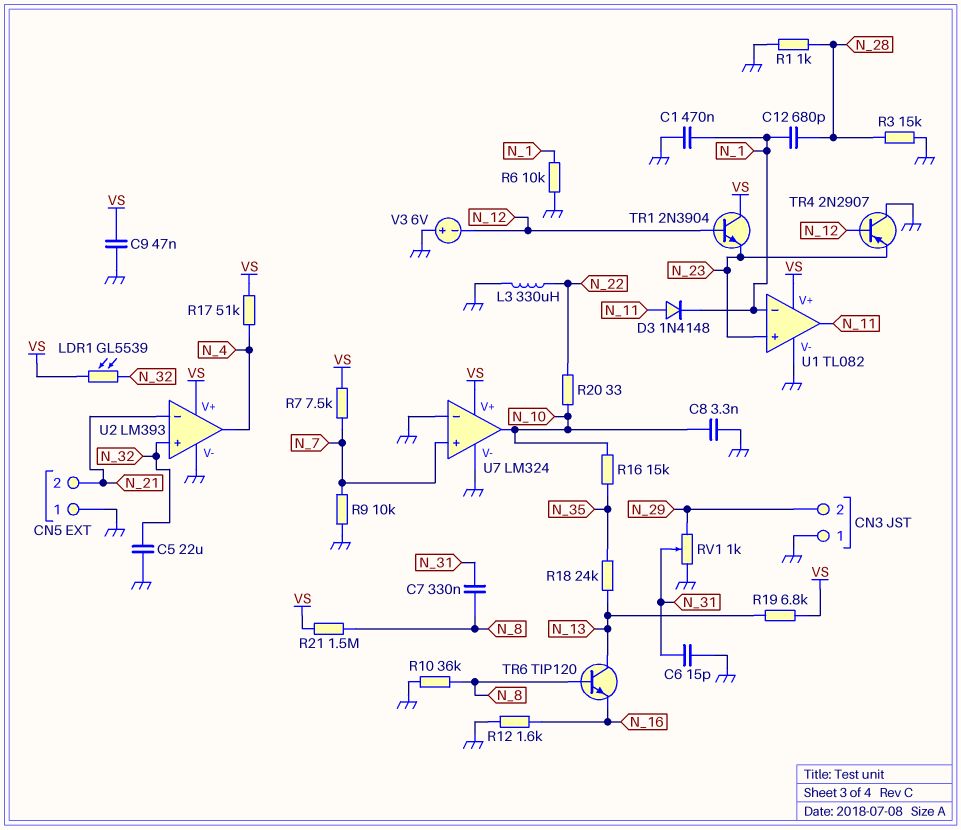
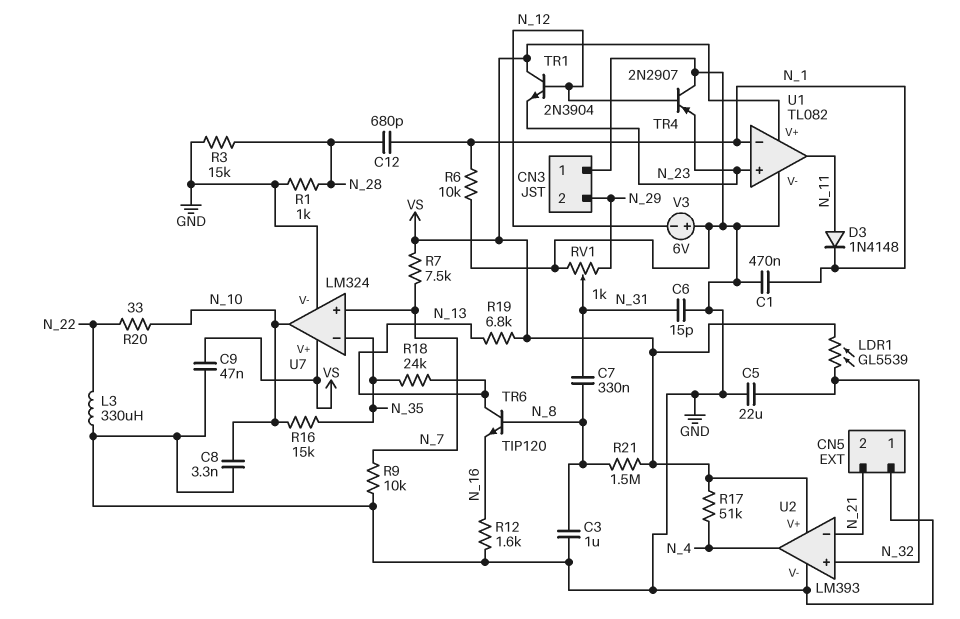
C3: none -> 1uF (GND, N_8)
R10: 36k (GND, N_8) -> none
U7 pin in-: GND -> N_35

